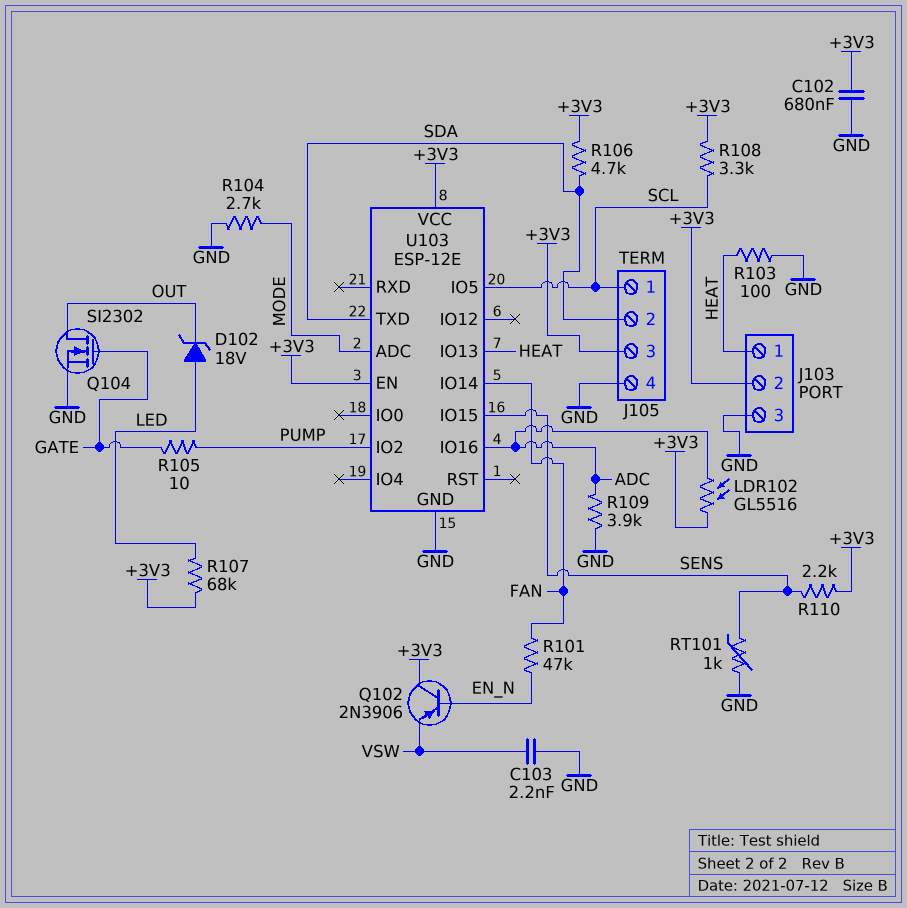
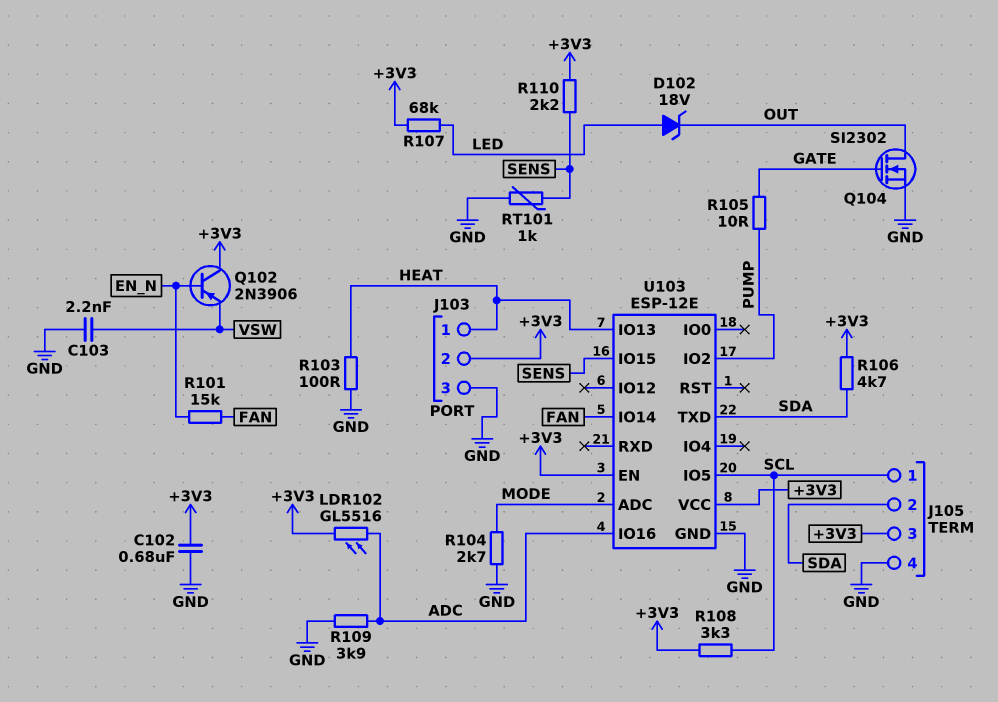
R101: 47k (EN_N, FAN) -> 15k (EN_N, FAN)

